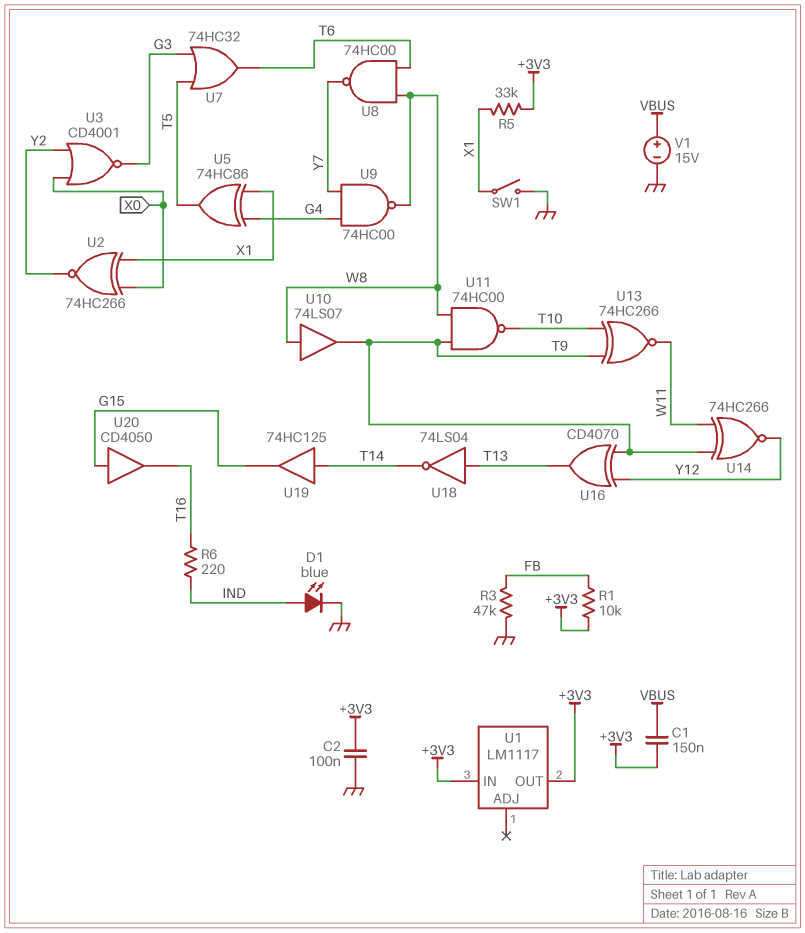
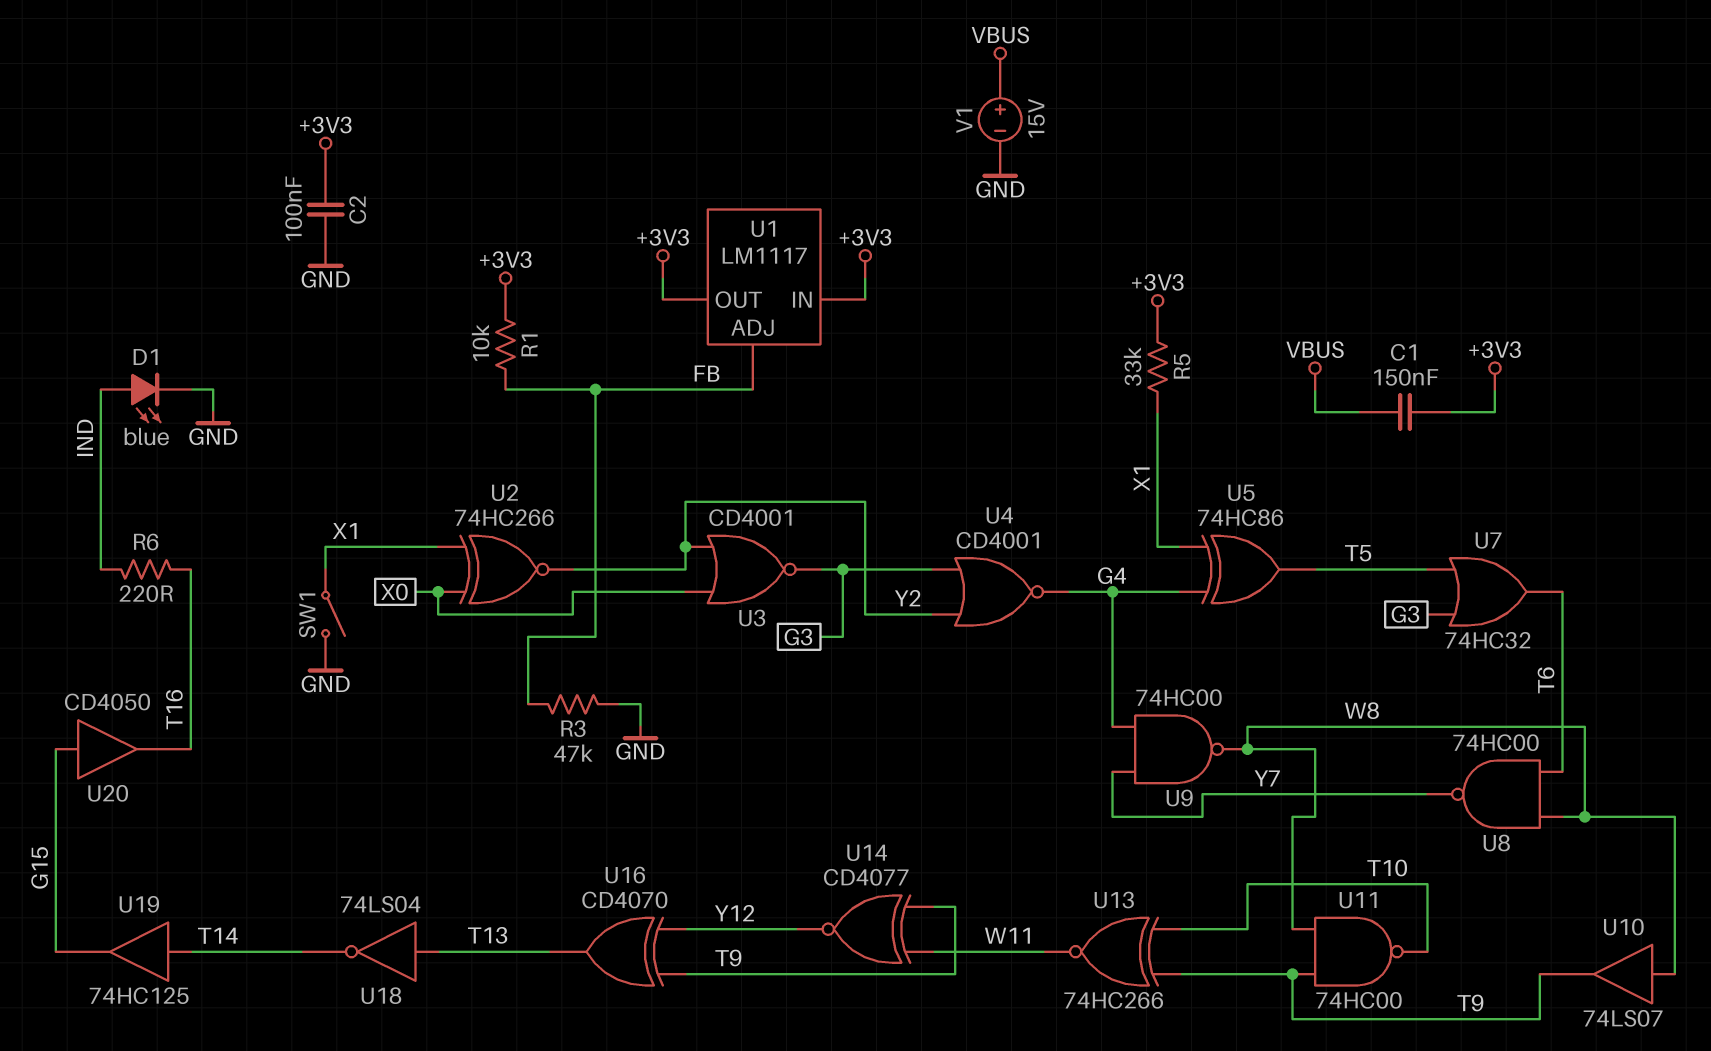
U1 pin ADJ: none -> FB
U4: none -> NOR CD4001 (in G3, in Y2, out G4)
U14: XNOR 74HC266 (in T9, in W11, out Y12) -> XNOR CD4077 (in T9, in W11, out Y12)

